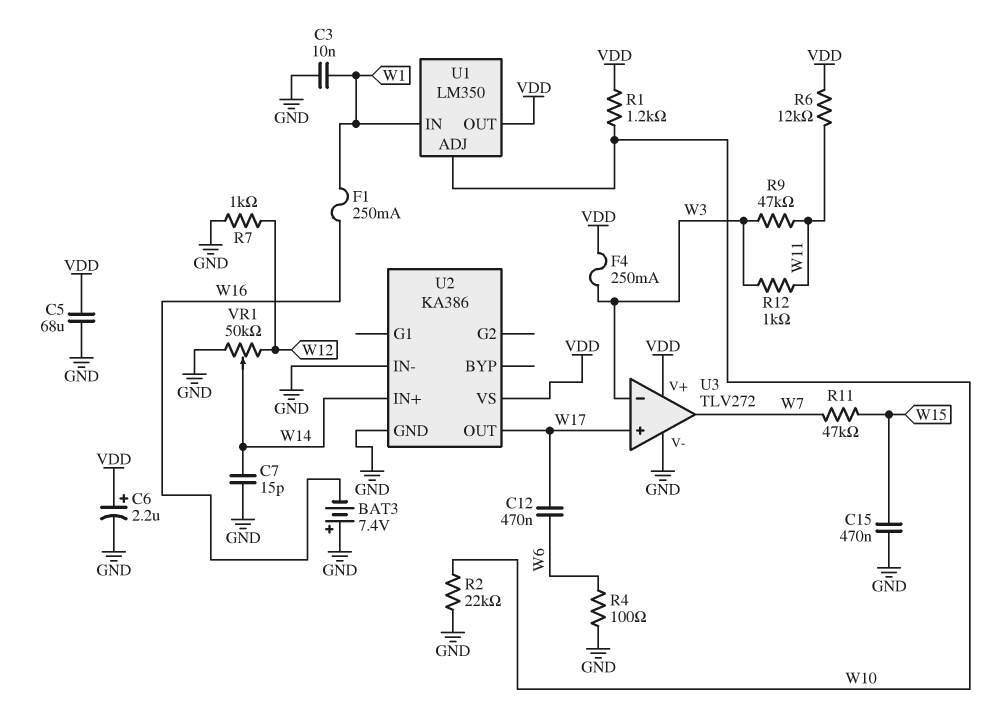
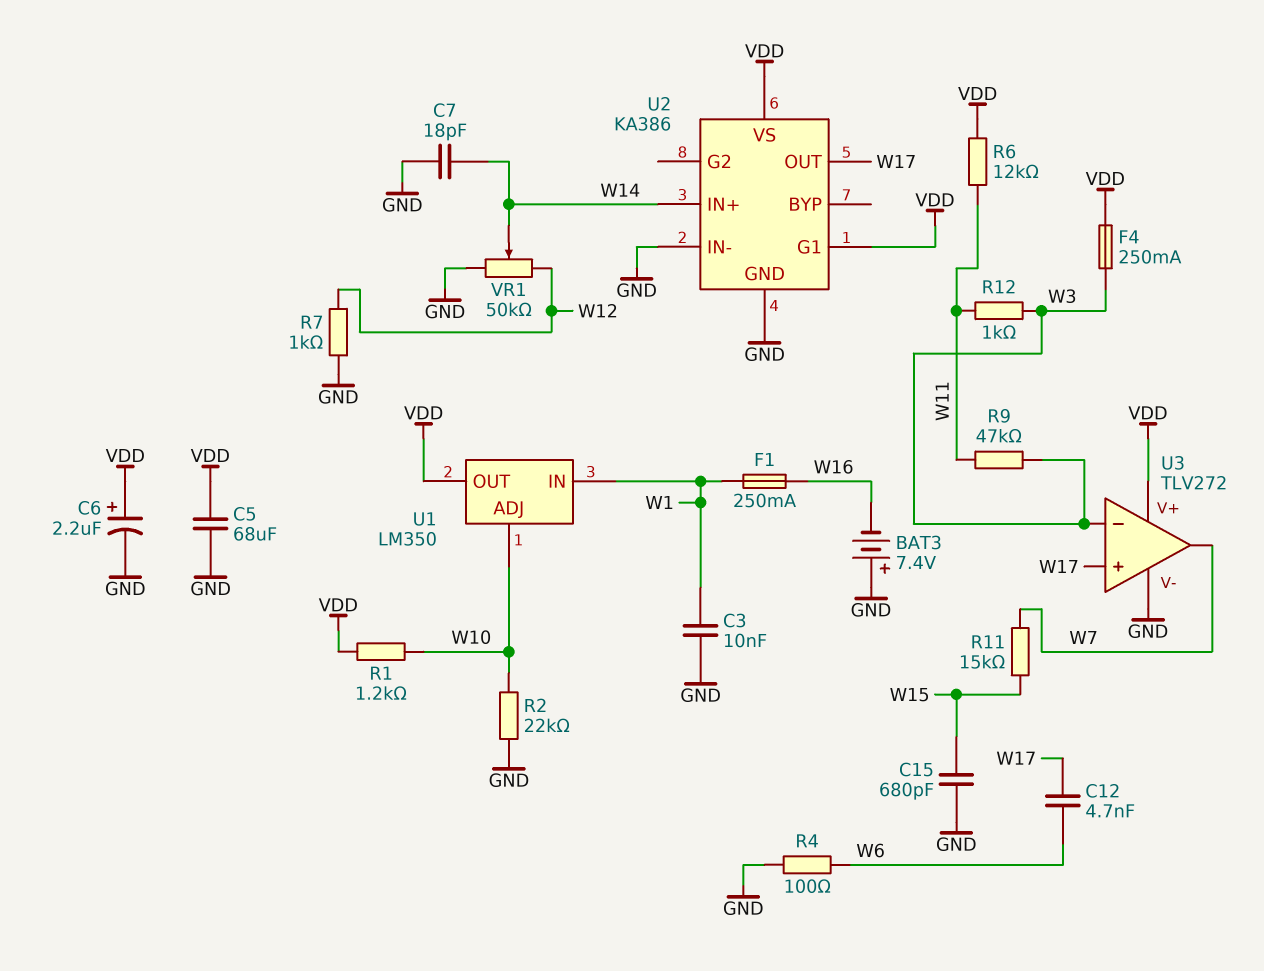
C7: 15pF (GND, W14) -> 18pF (GND, W14)
C12: 470nF (W6, W17) -> 4.7nF (W6, W17)
C15: 470nF (GND, W15) -> 680pF (GND, W15)
R11: 47k (W7, W15) -> 15k (W7, W15)
U2 pin G1: none -> VDD

